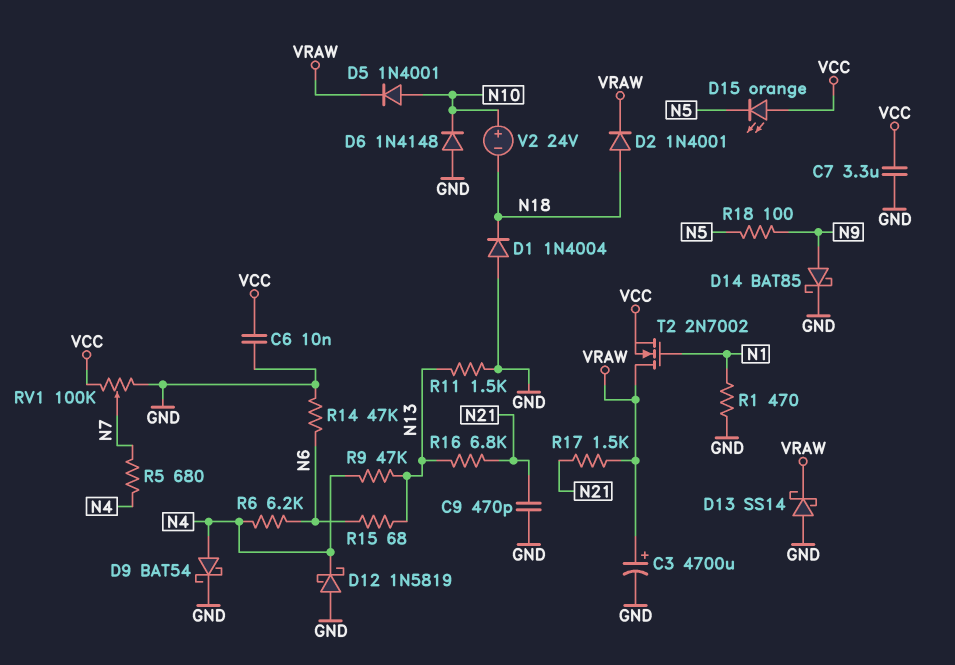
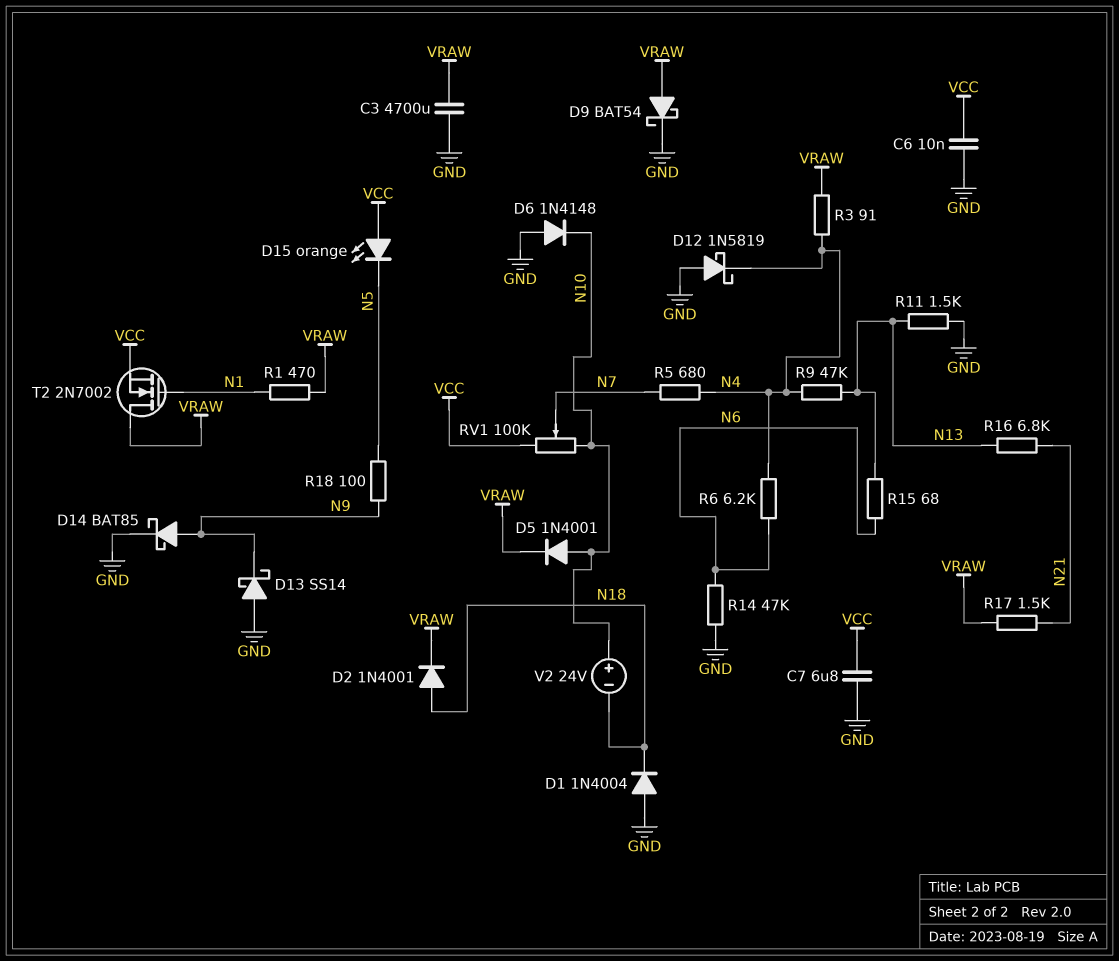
C3: 4700uF (plus VRAW, minus GND) -> 4700uF (GND, VRAW)
C7: 3.3uF (GND, VCC) -> 6.8uF (GND, VCC)
C9: 470pF (GND, N21) -> none
D9: schottky BAT54 (A N4, K GND) -> schottky BAT54 (A VRAW, K GND)
D13: schottky SS14 (A GND, K VRAW) -> schottky SS14 (A GND, K N9)
R1: 470 (GND, N1) -> 470 (N1, VRAW)
R3: none -> 91 (N4, VRAW)
RV1: 100k (GND, VCC, wiper N7) -> 100k (N10, VCC, wiper N7)

